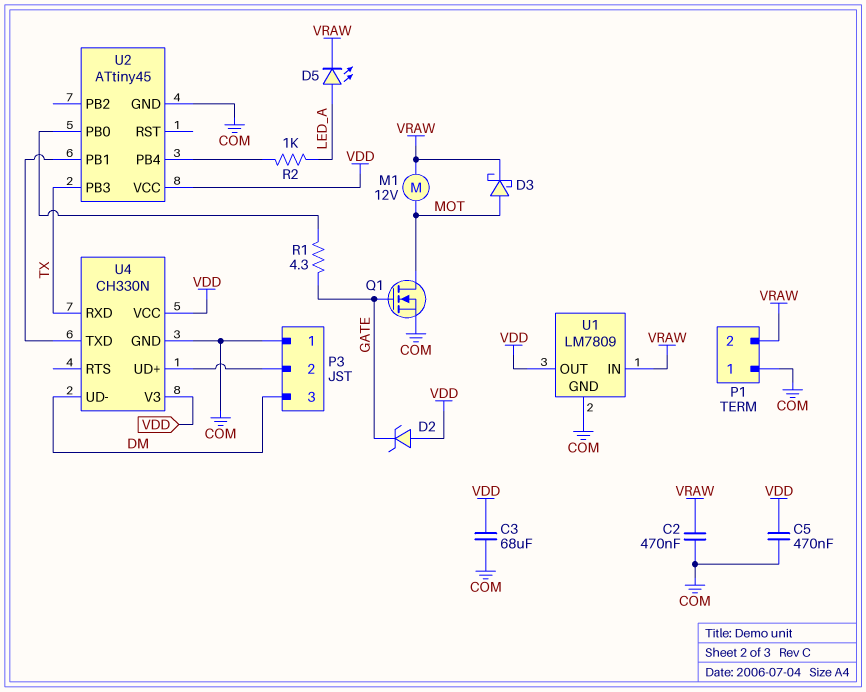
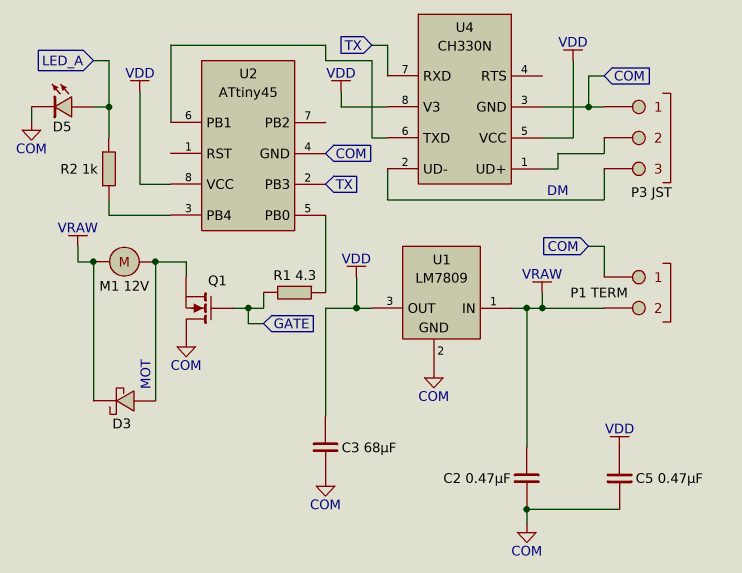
D2: zener (A VDD, K GATE) -> none
D5: LED (A LED_A, K VRAW) -> LED (A LED_A, K COM)
Q1: NMOS (G GATE, D MOT, S COM) -> NMOS (G GATE, D COM, S MOT)

